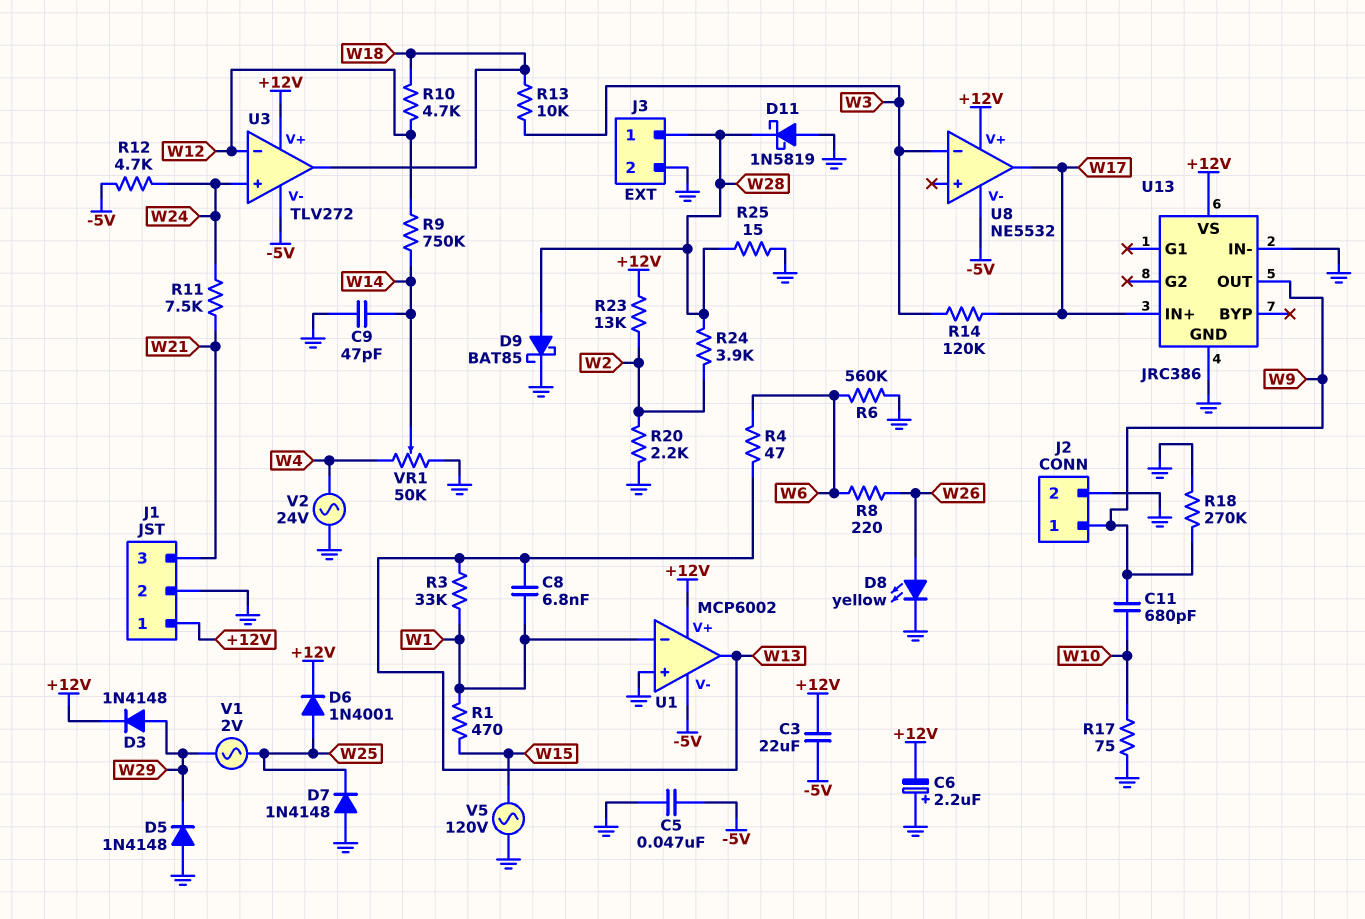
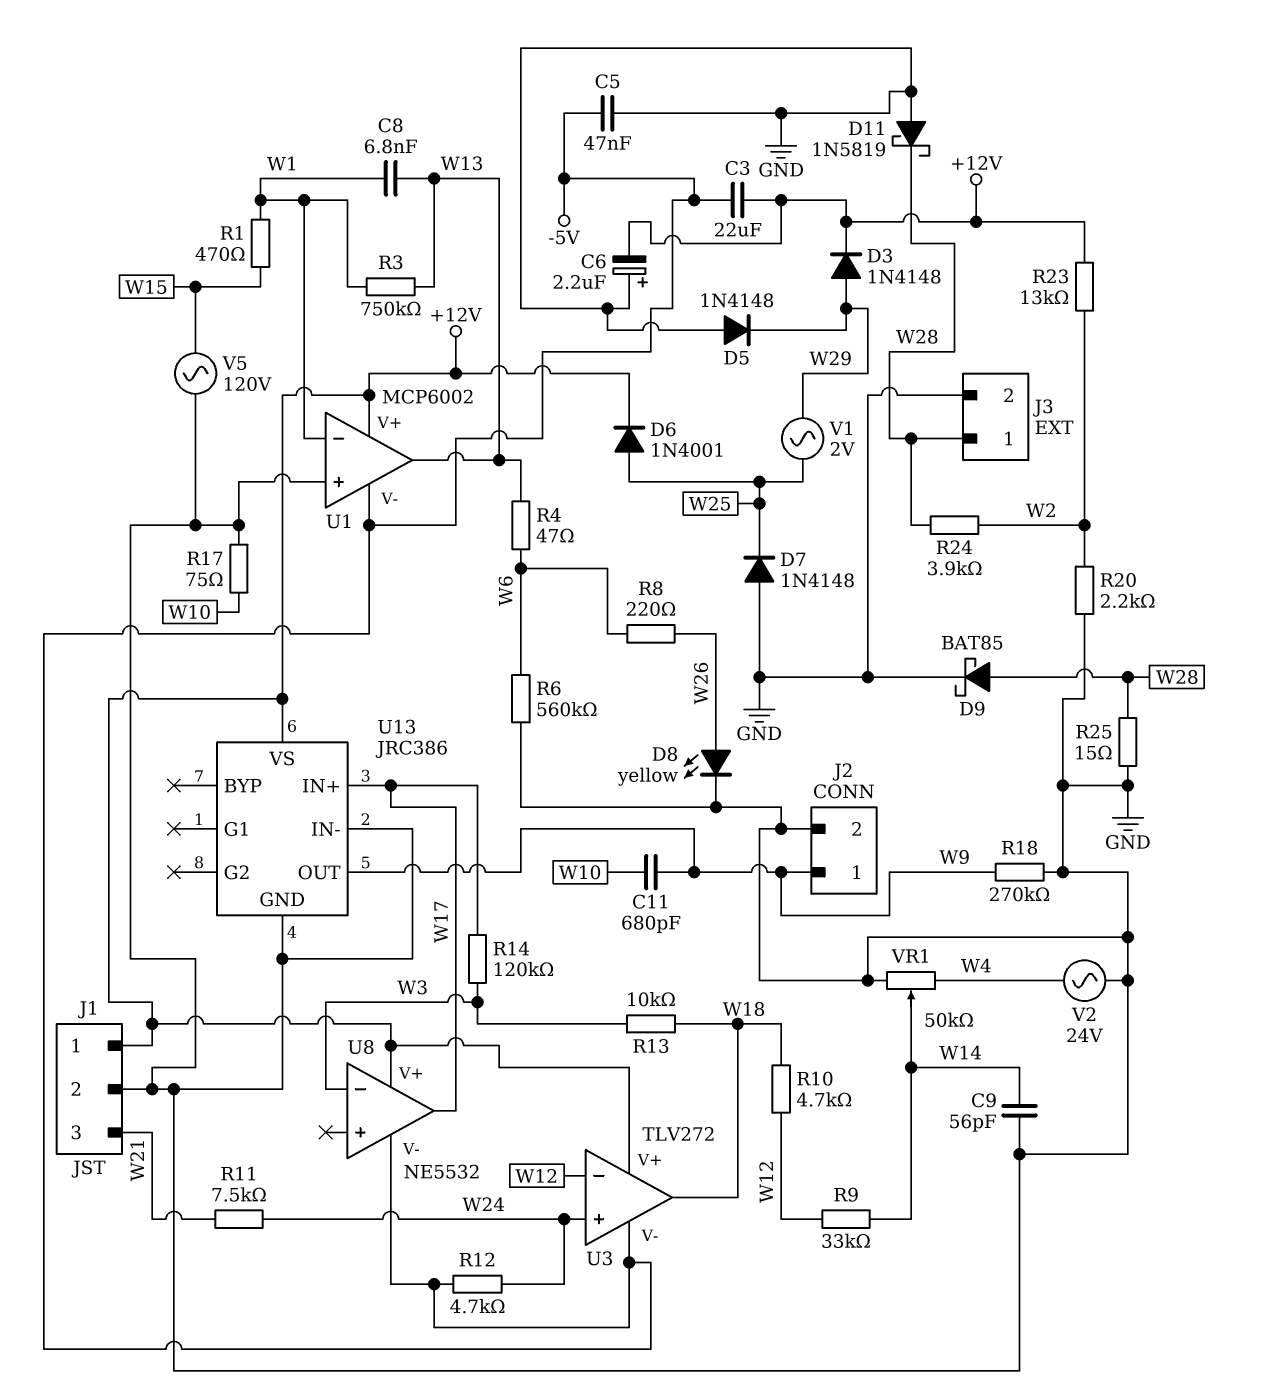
C9: 47pF (GND, W14) -> 56pF (GND, W14)
R3: 33k (W1, W13) -> 750k (W1, W13)
R9: 750k (W12, W14) -> 33k (W12, W14)

